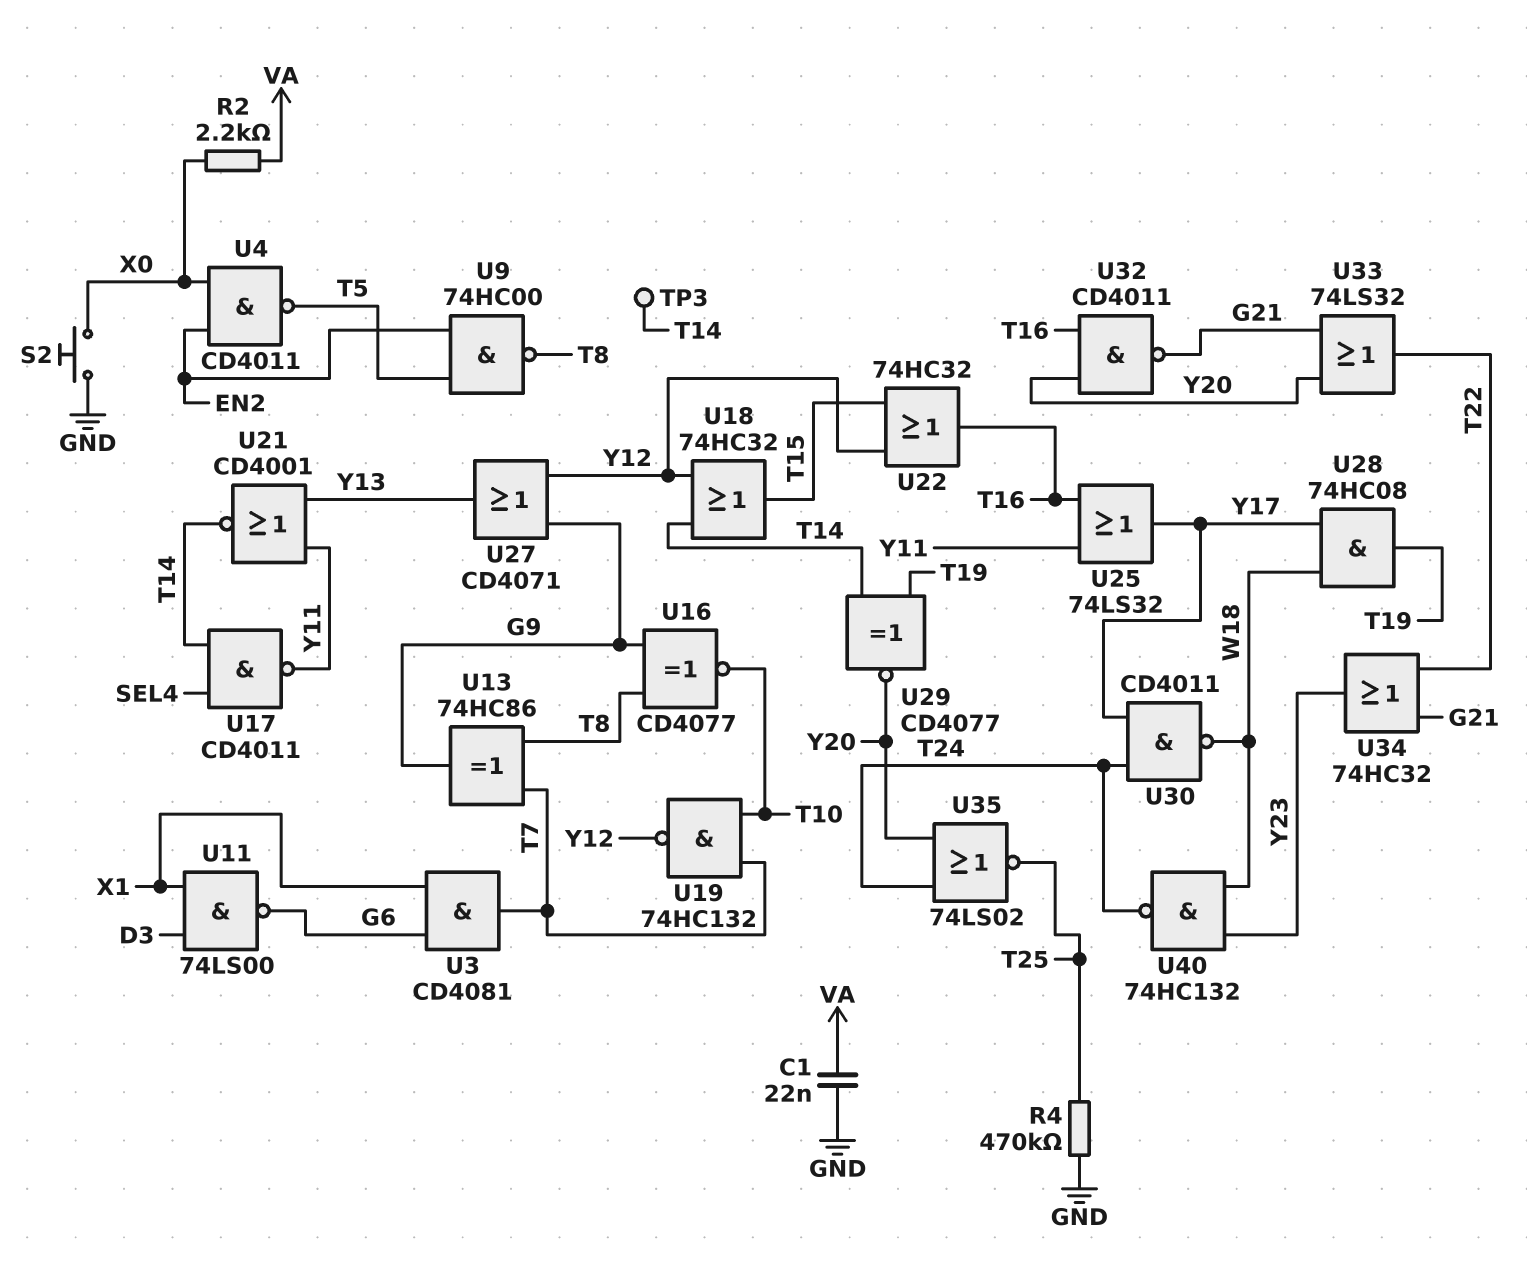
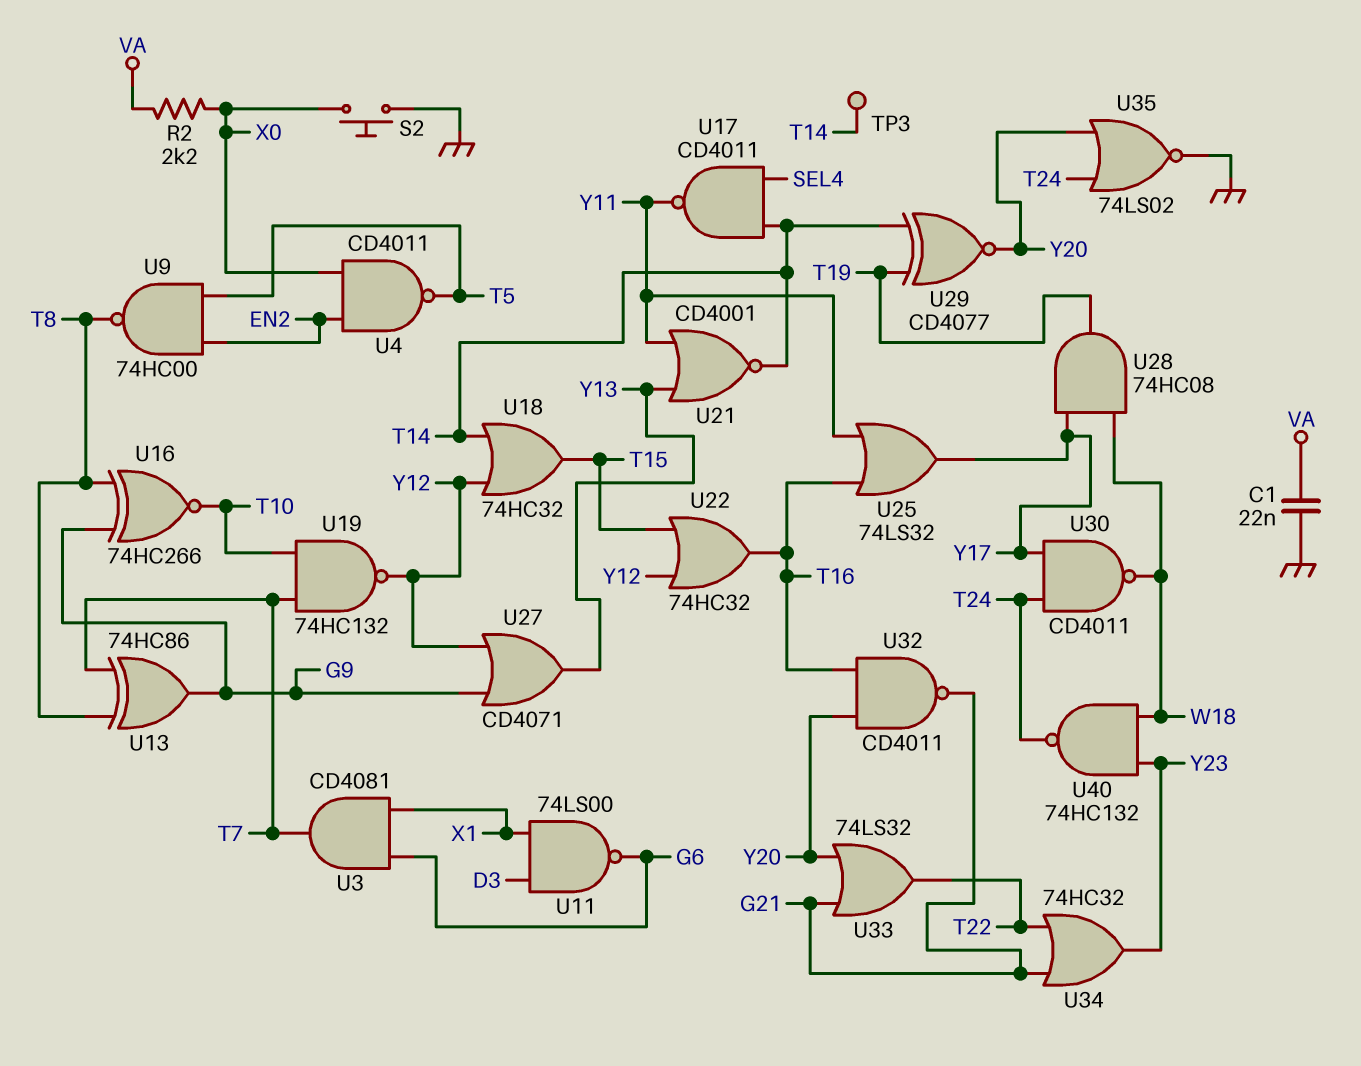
R4: 470k (GND, T25) -> none
U16: XNOR CD4077 (in G9, in T8, out T10) -> XNOR 74HC266 (in G9, in T8, out T10)
U35: NOR 74LS02 (in T24, in Y20, out T25) -> NOR 74LS02 (in T24, in Y20, out GND)

